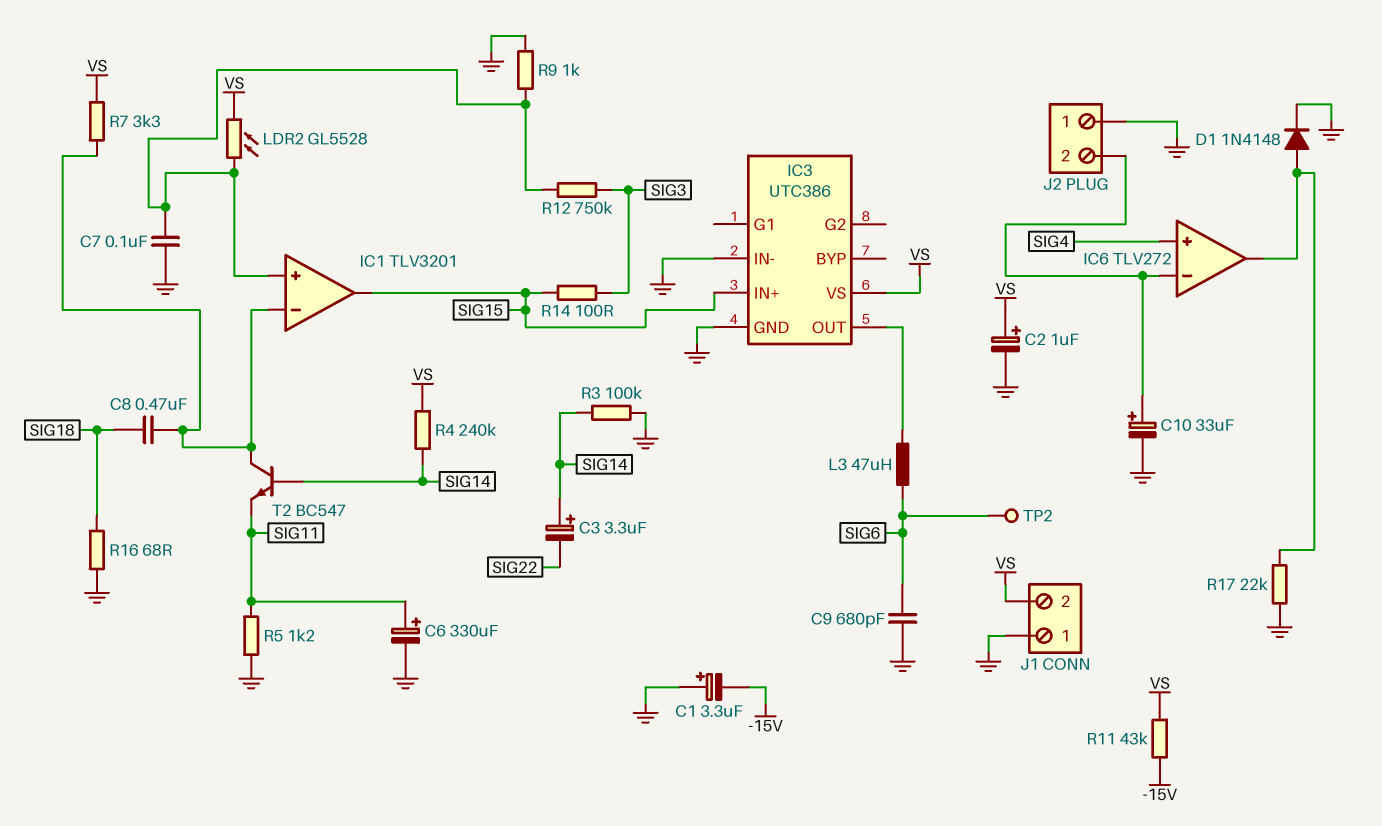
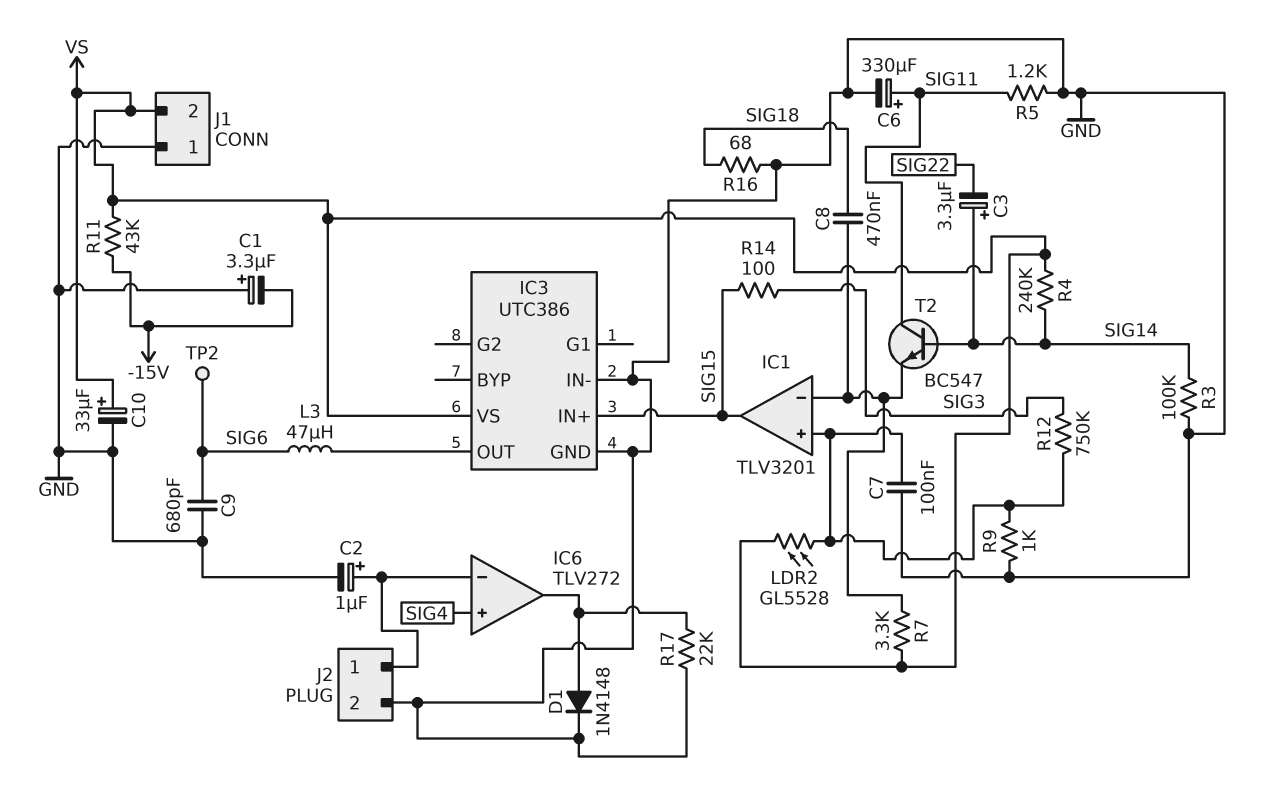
C2: 1uF (plus VS, minus GND) -> 1uF (plus IC6/in-, minus GND)
C10: 33uF (plus IC6/in-, minus GND) -> 33uF (plus VS, minus GND)
J2 pin 1: GND -> IC6/in-
J2 pin 2: IC6/in- -> GND
T2: NPN BC547 (B SIG14, C IC1/in-, E SIG11) -> NPN BC547 (B SIG14, C SIG11, E IC1/in-)

